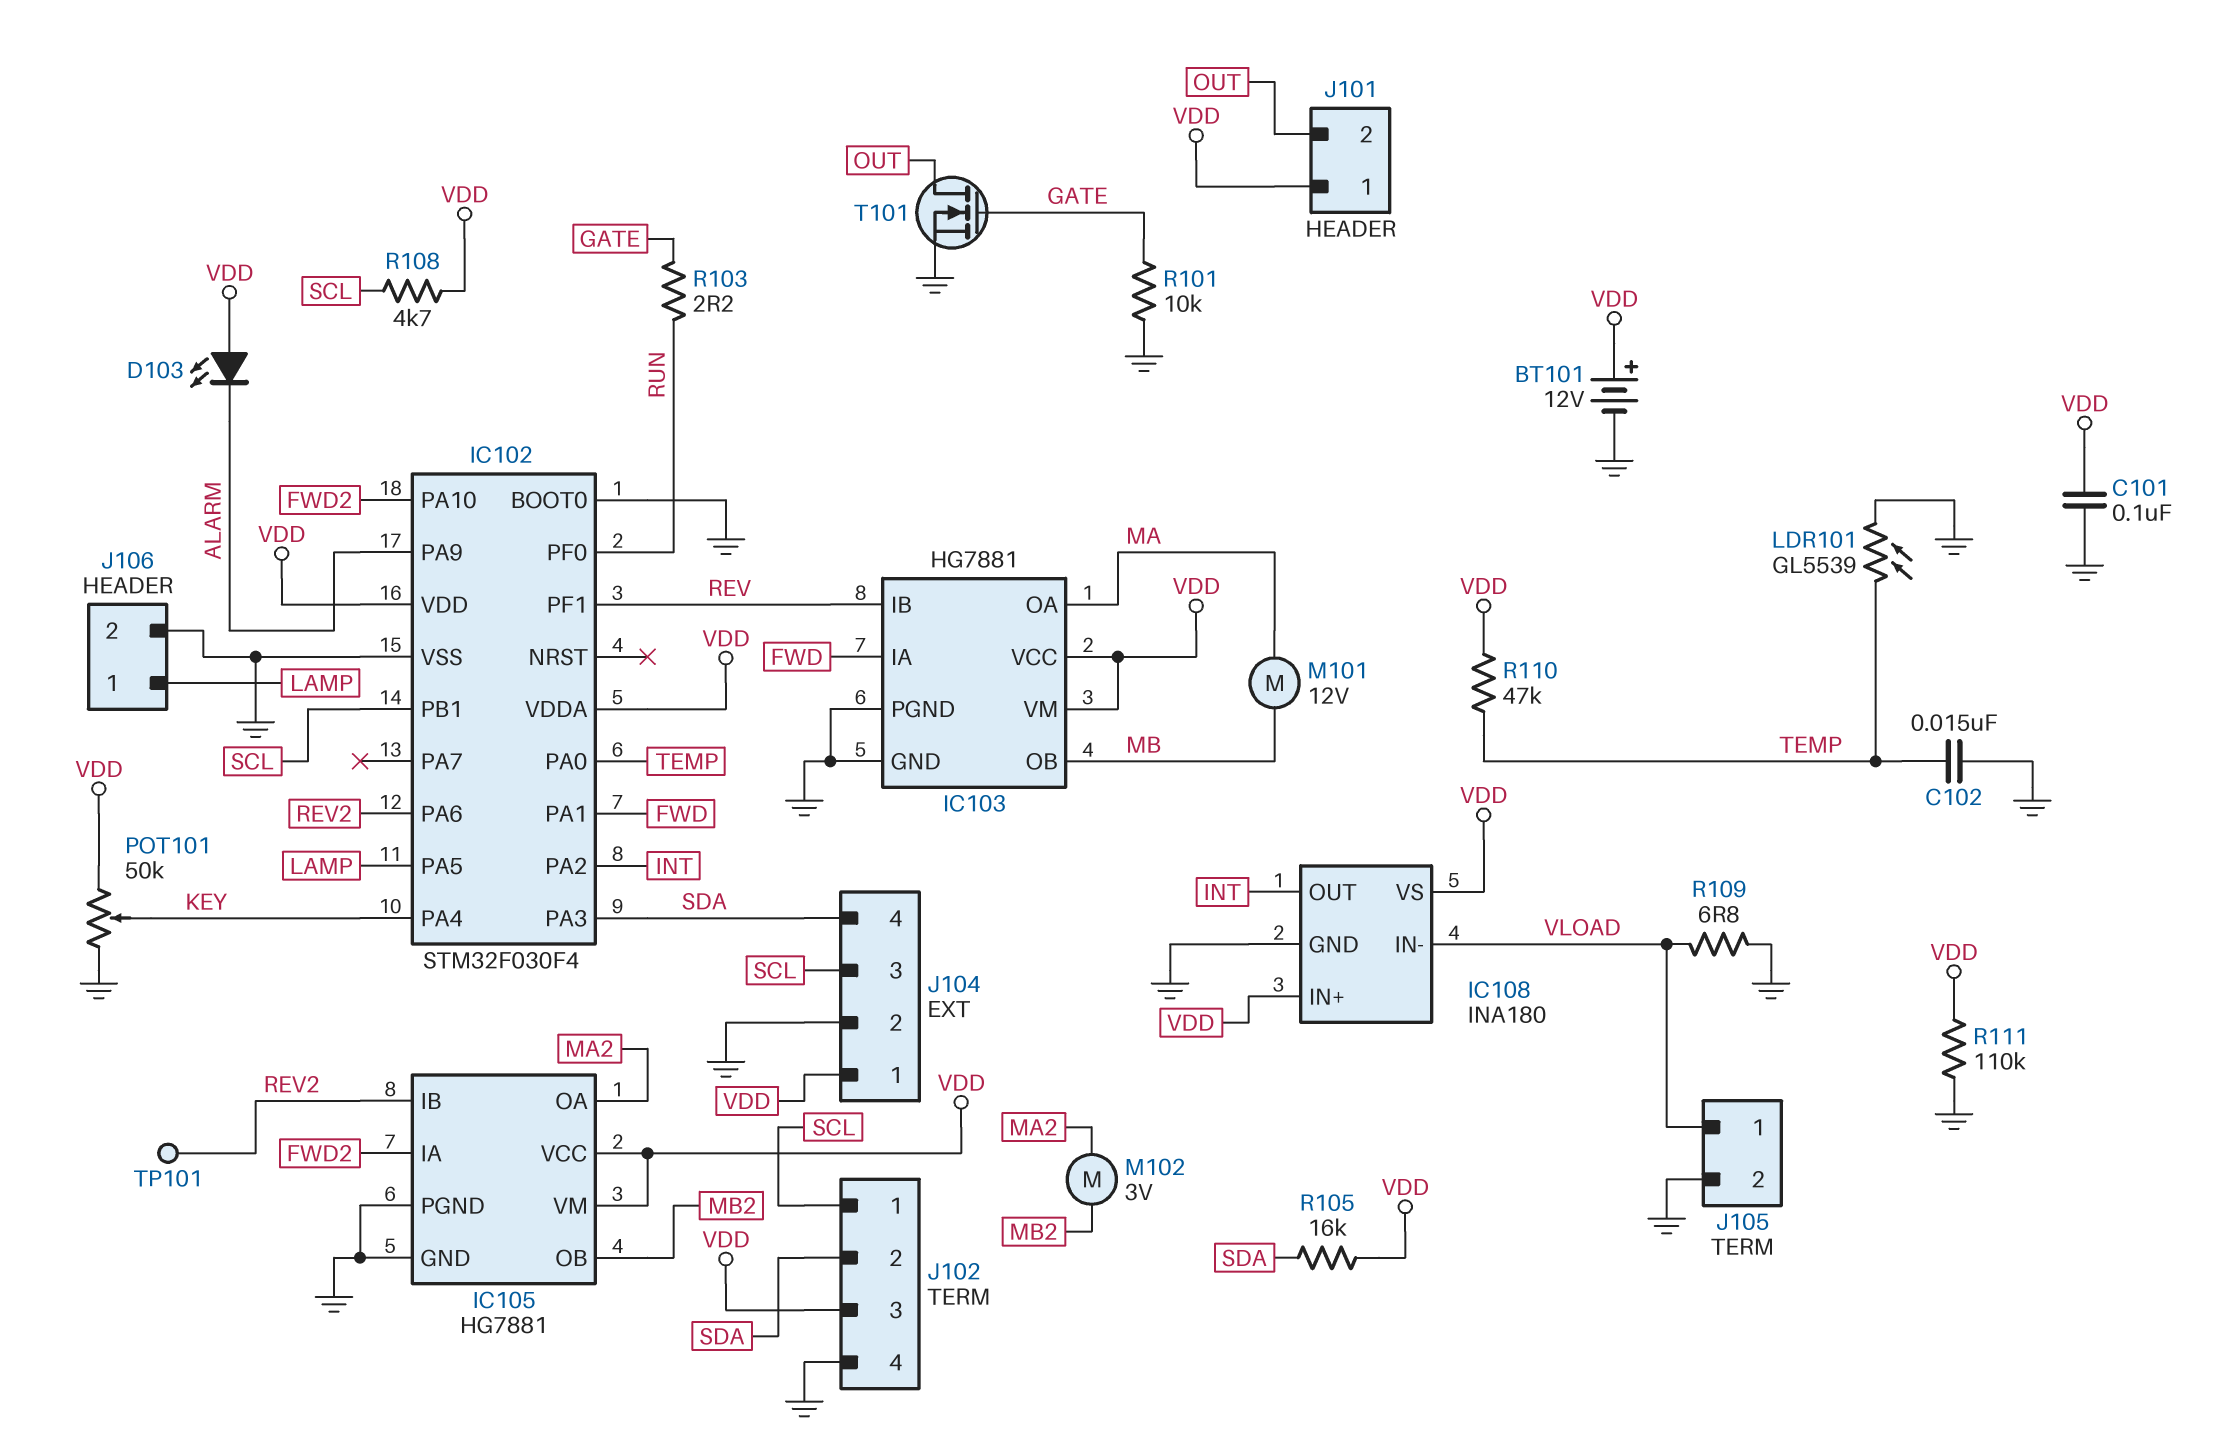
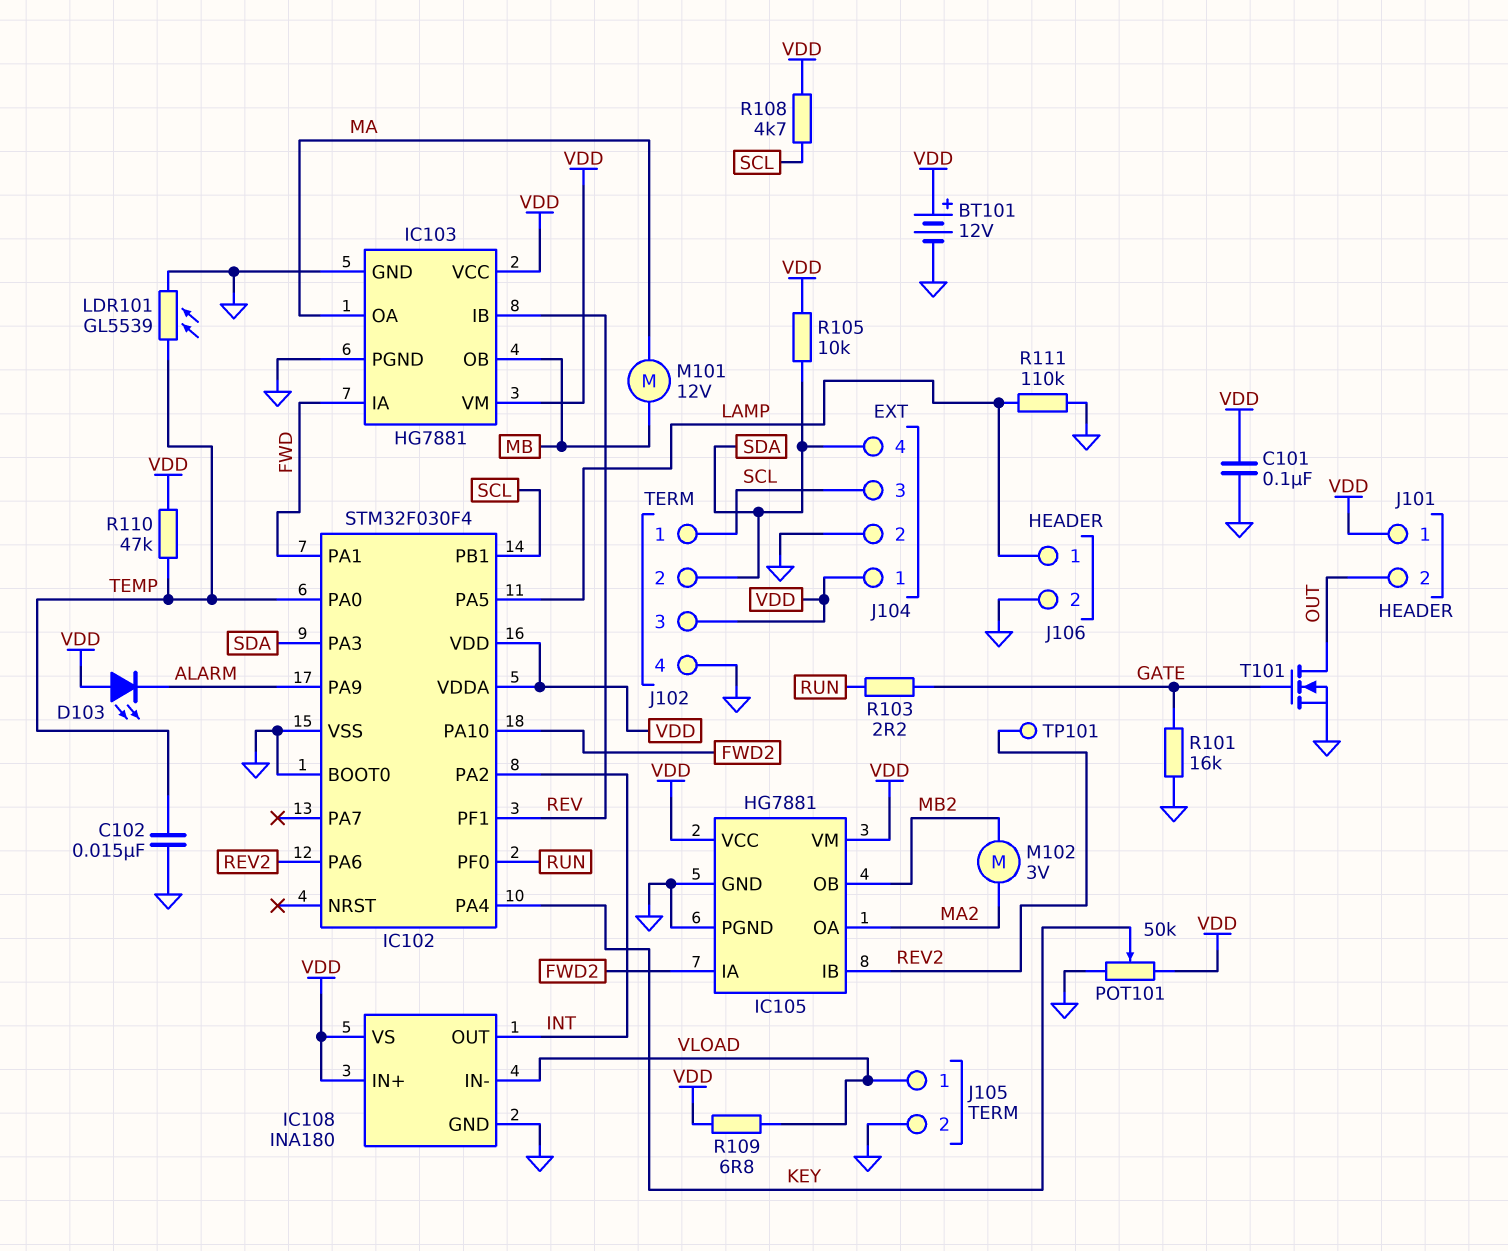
R101: 10k (GATE, GND) -> 16k (GATE, GND)
R105: 16k (SDA, VDD) -> 10k (SDA, VDD)
R109: 6.8 (GND, VLOAD) -> 6.8 (VDD, VLOAD)
R111: 110k (GND, VDD) -> 110k (GND, LAMP)

